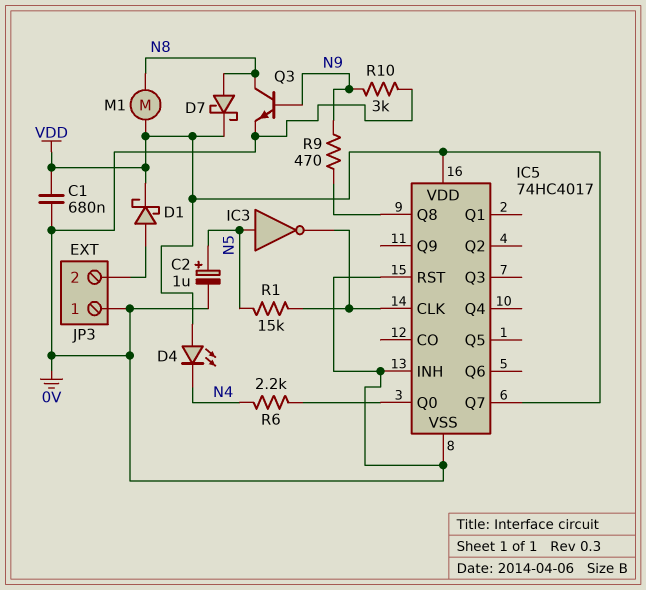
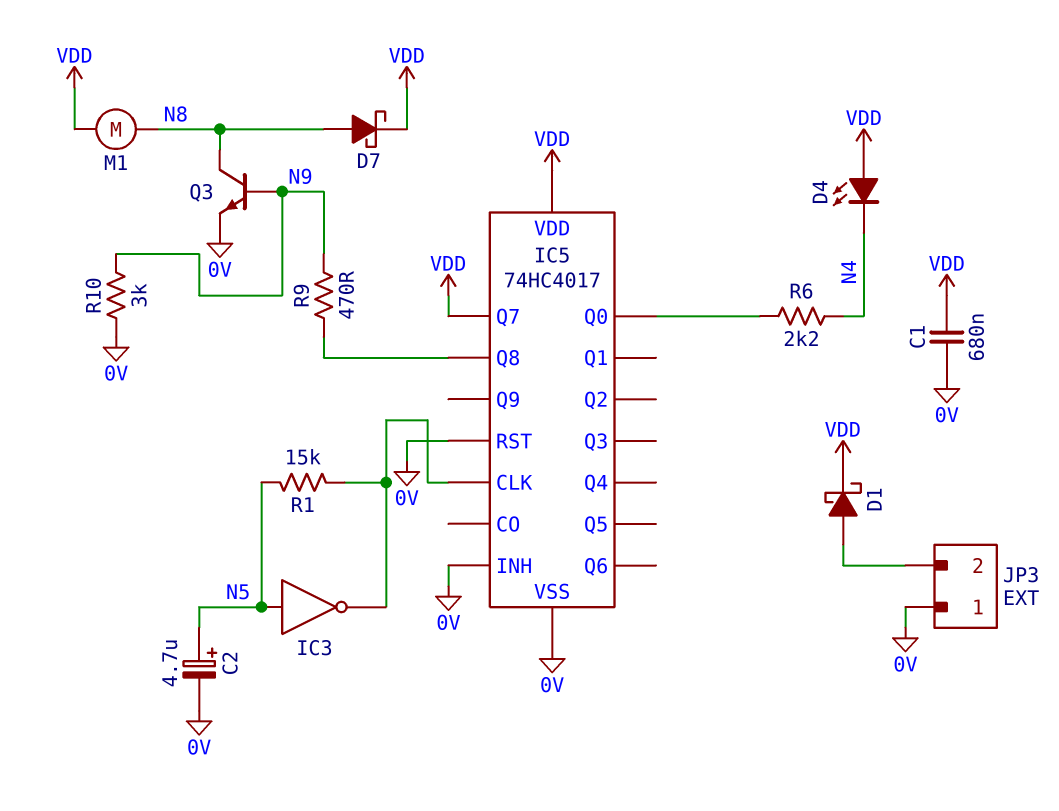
C2: 1uF (plus N5, minus 0V) -> 4.7uF (plus N5, minus 0V)

